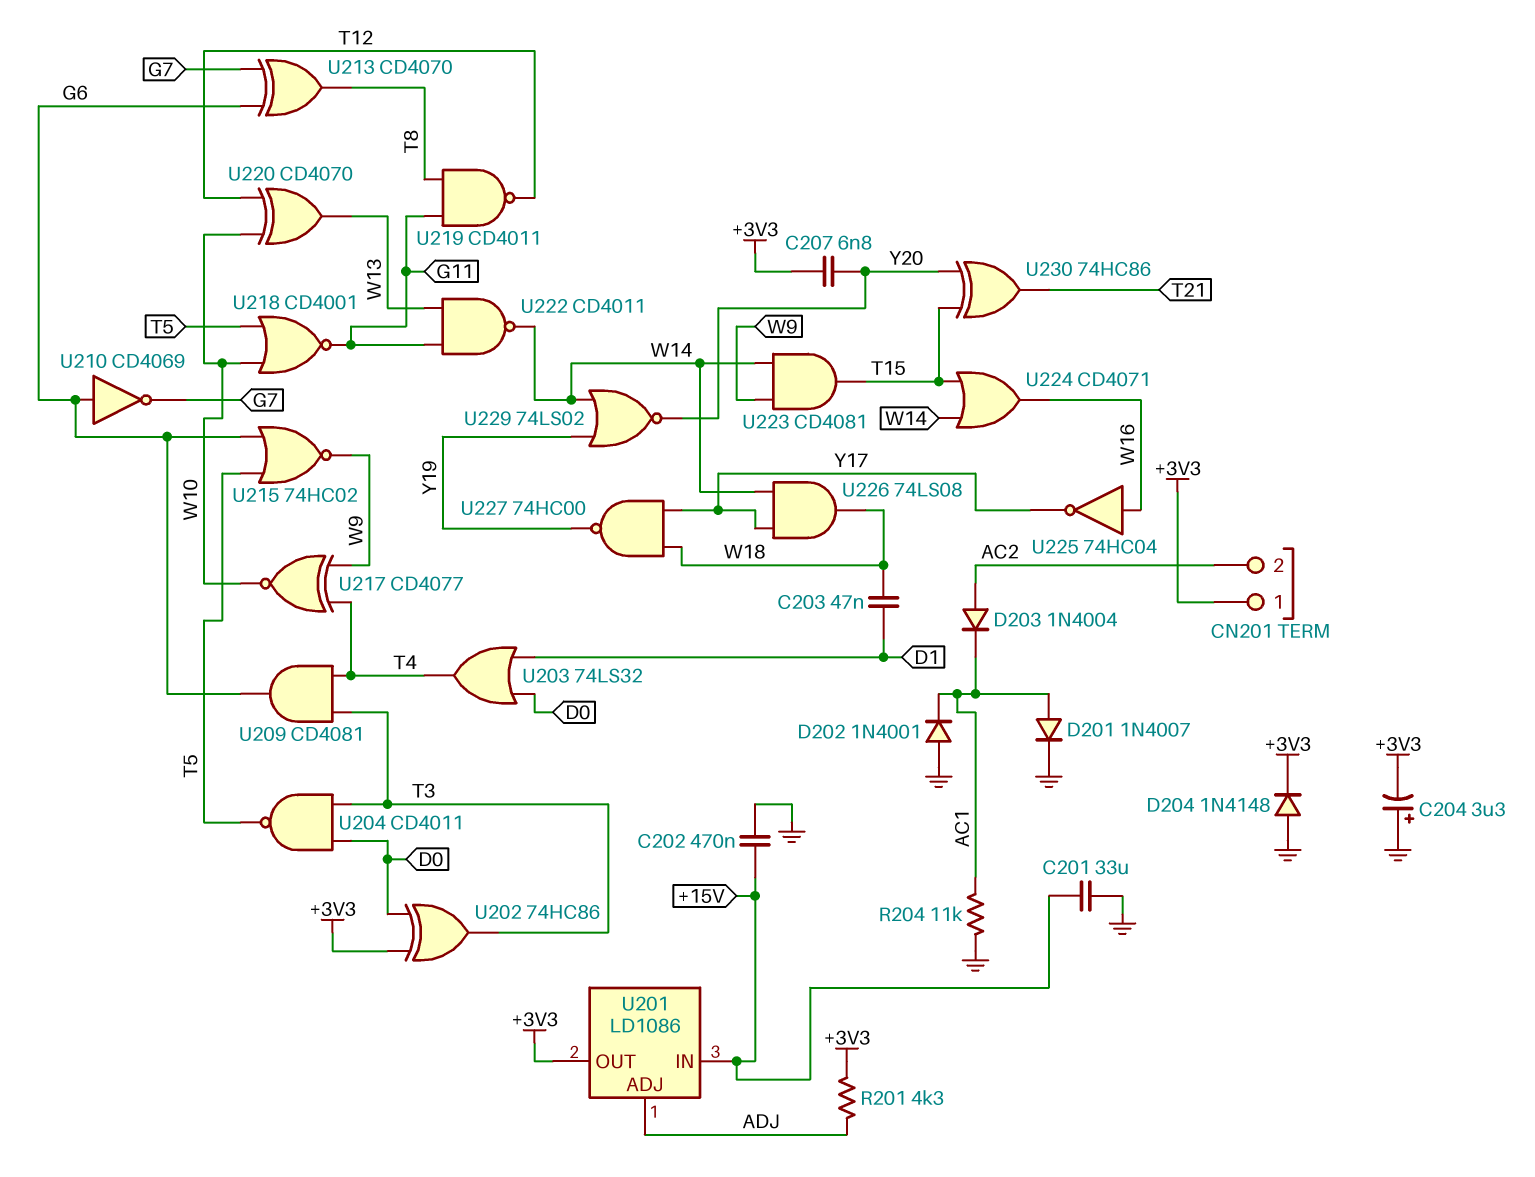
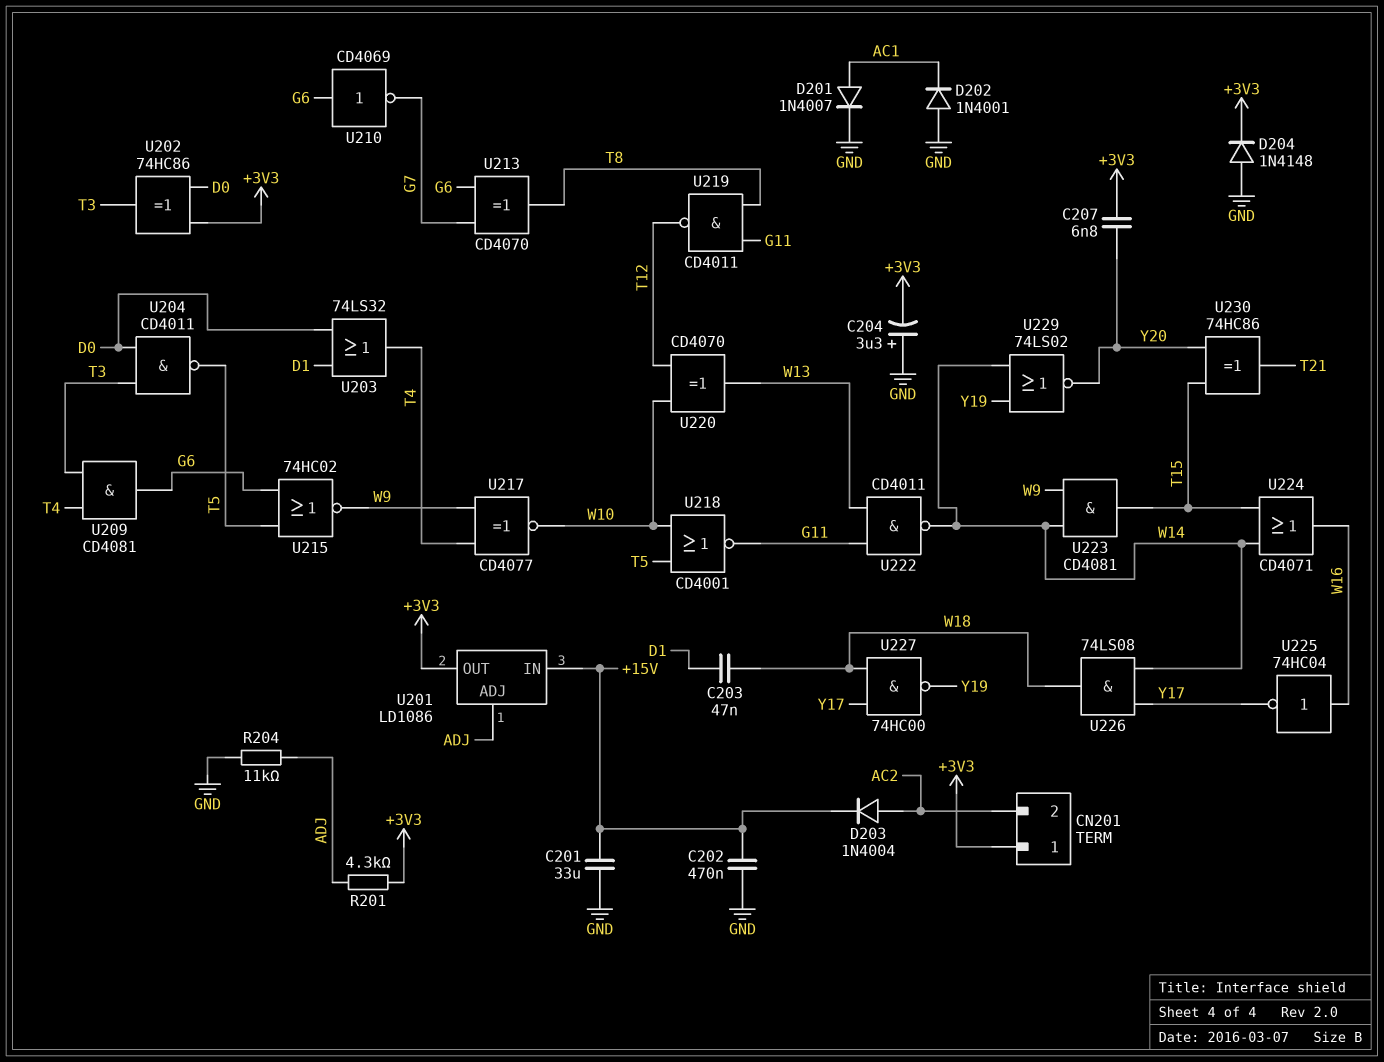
D203: diode 1N4004 (A AC2, K AC1) -> diode 1N4004 (A AC2, K +15V)
R204: 11k (AC1, GND) -> 11k (ADJ, GND)

